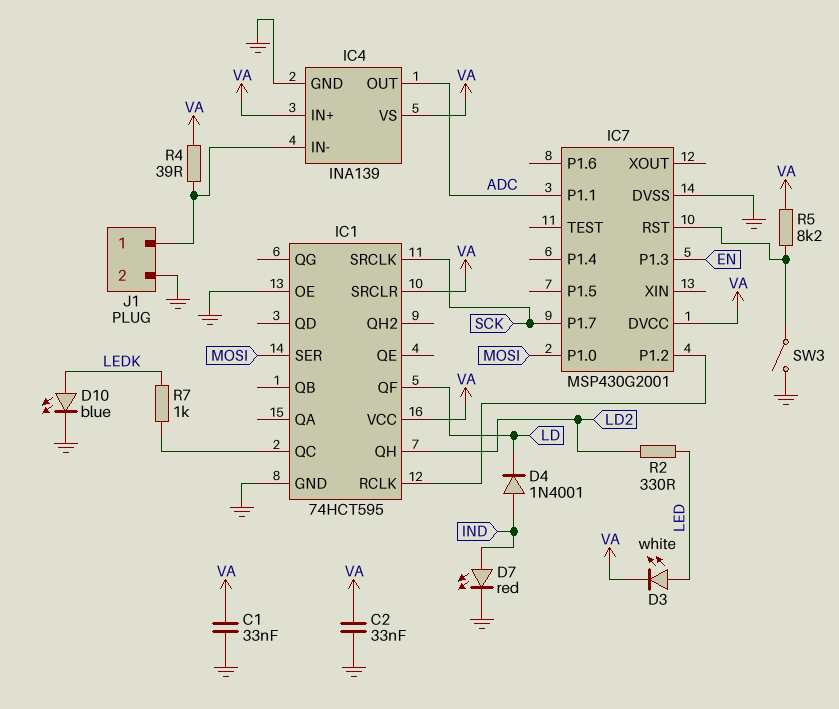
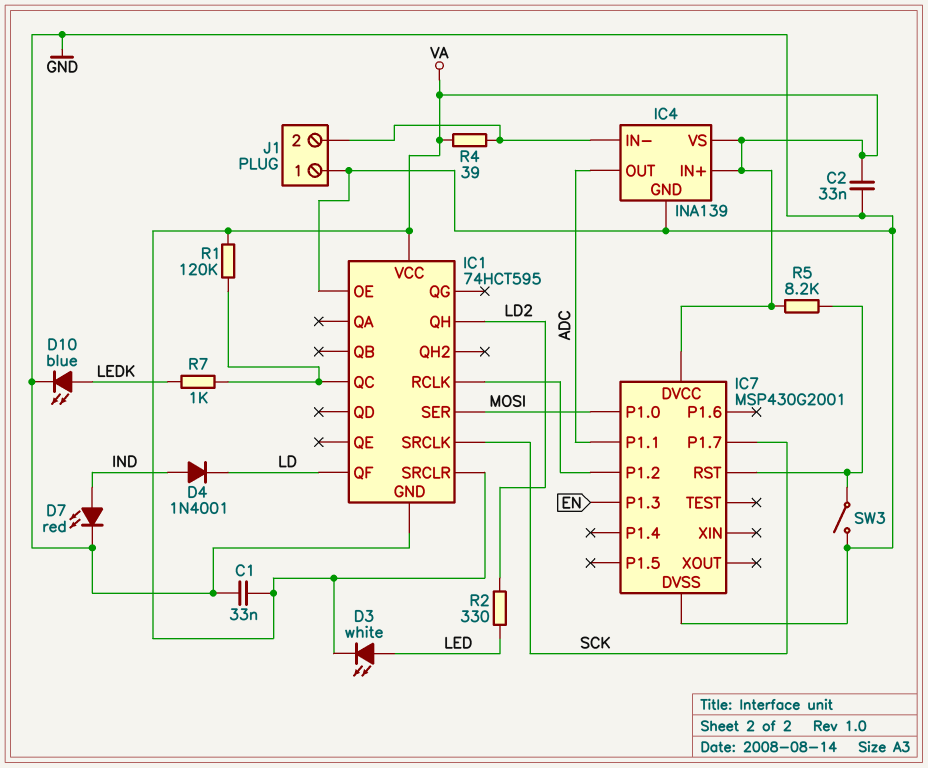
J1 pin 1: IC4/IN- -> GND
J1 pin 2: GND -> IC4/IN-
R1: none -> 120k (IC1/QC, VA)

